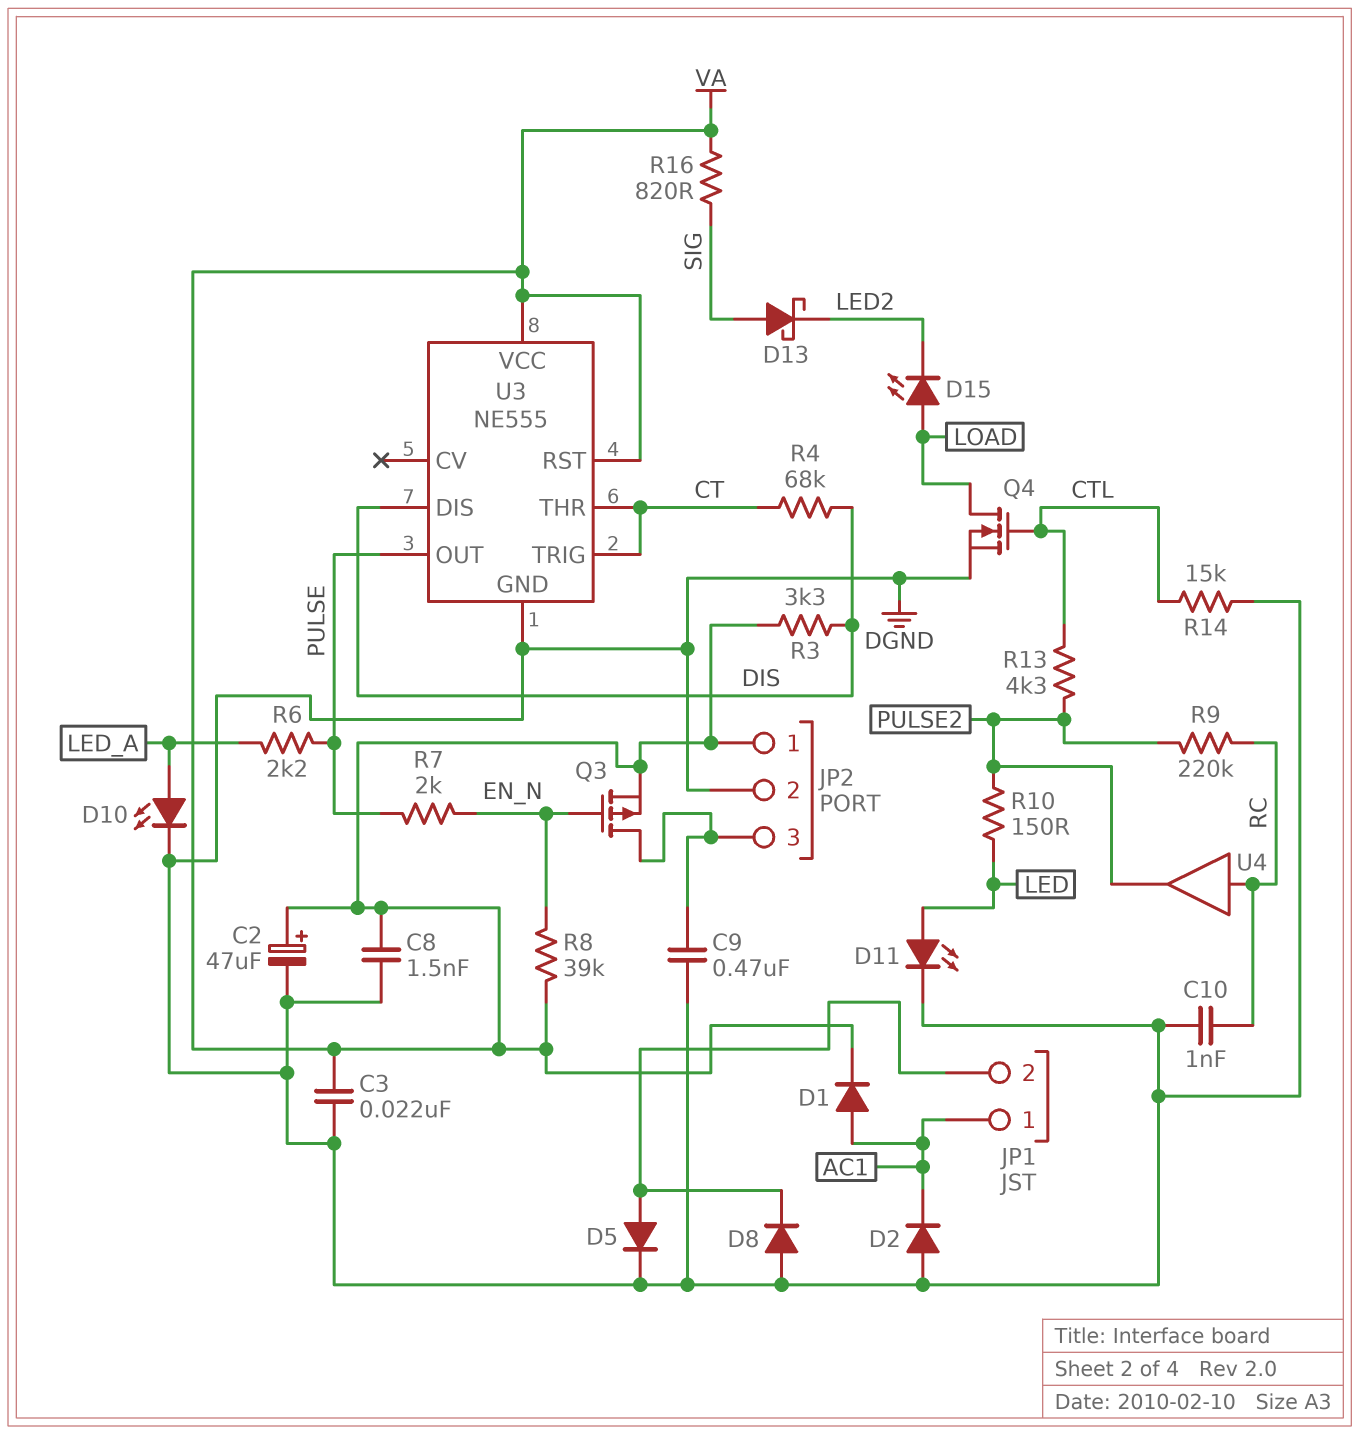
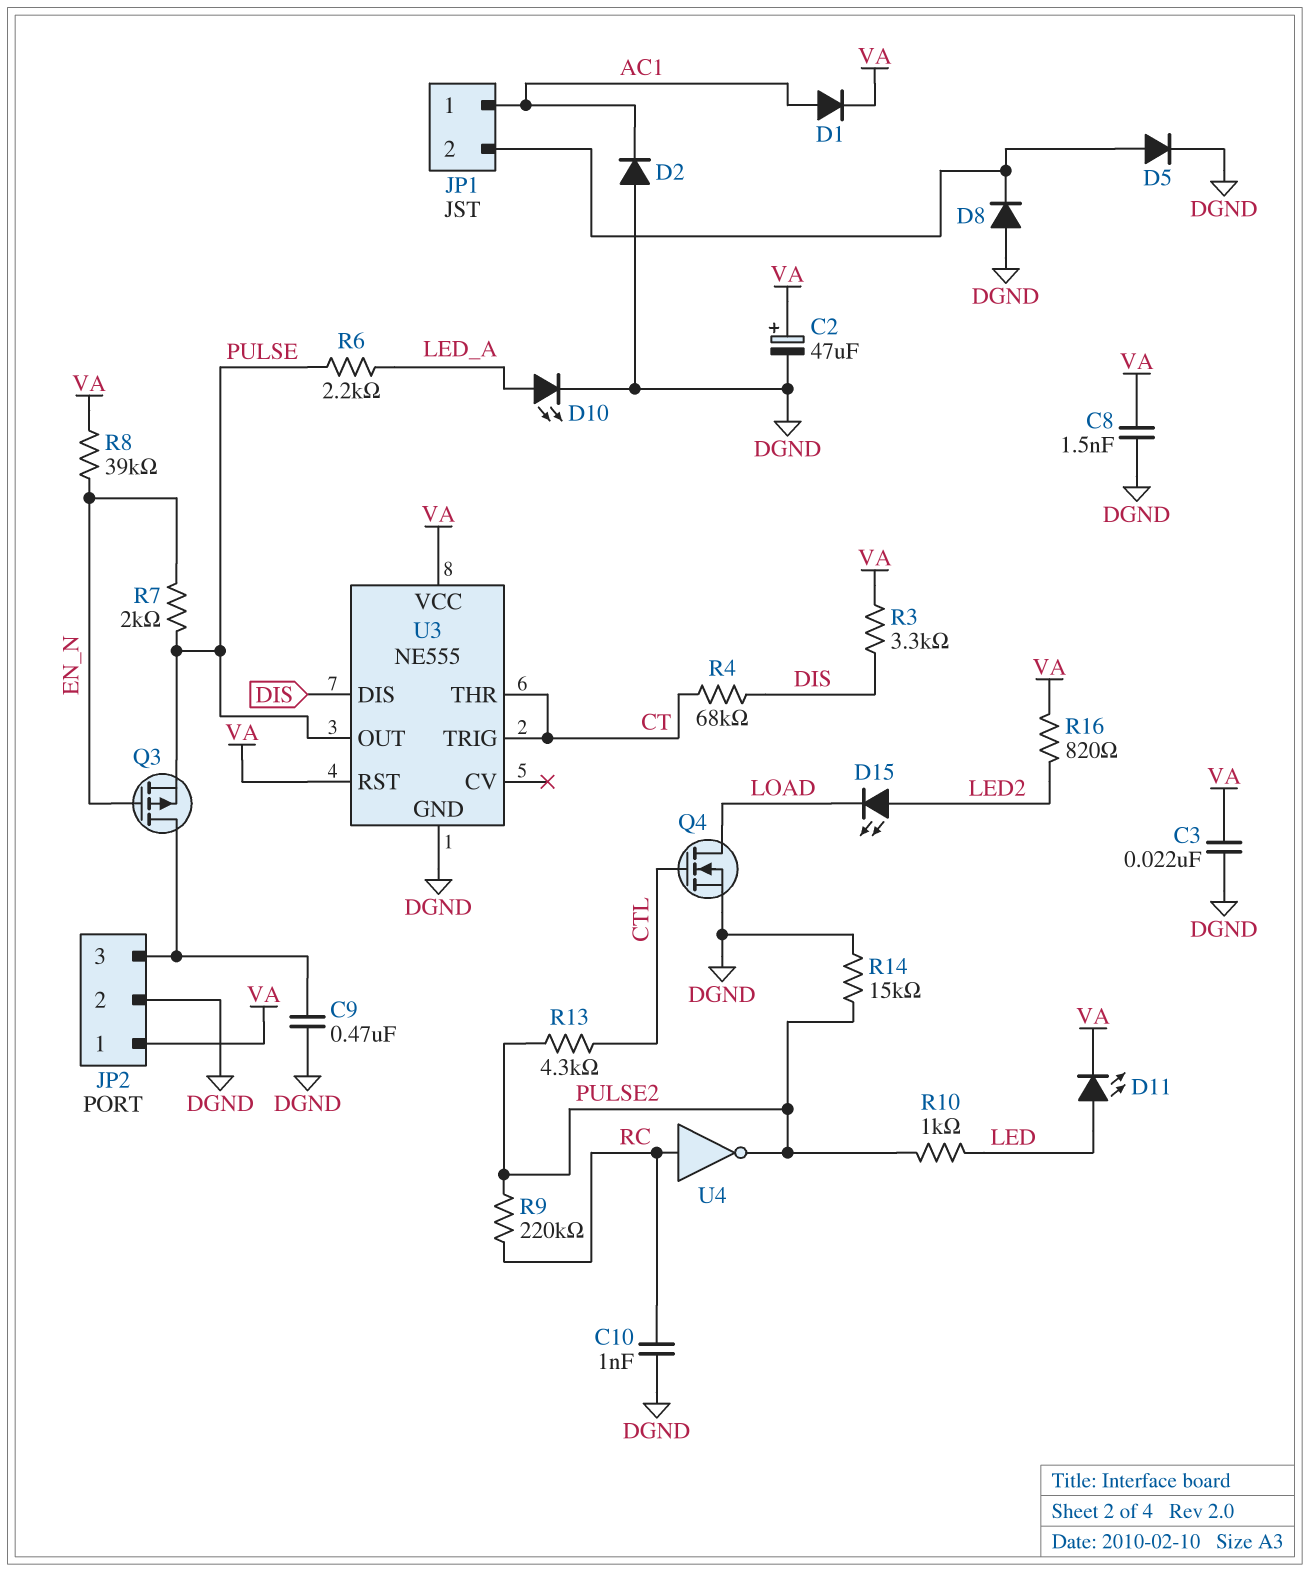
D11: LED (A LED, K DGND) -> LED (A LED, K VA)
D13: schottky (A SIG, K LED2) -> none
D15: LED (A LOAD, K LED2) -> LED (A LED2, K LOAD)
Q3: PMOS (G EN_N, D JP2/3, S VA) -> PMOS (G EN_N, D JP2/3, S PULSE)
R10: 150 (LED, PULSE2) -> 1k (LED, PULSE2)
R14: 15k (CTL, DGND) -> 15k (DGND, PULSE2)
R16: 820 (SIG, VA) -> 820 (LED2, VA)
U4: buffer (in RC, out PULSE2) -> NOT (in RC, out PULSE2)

